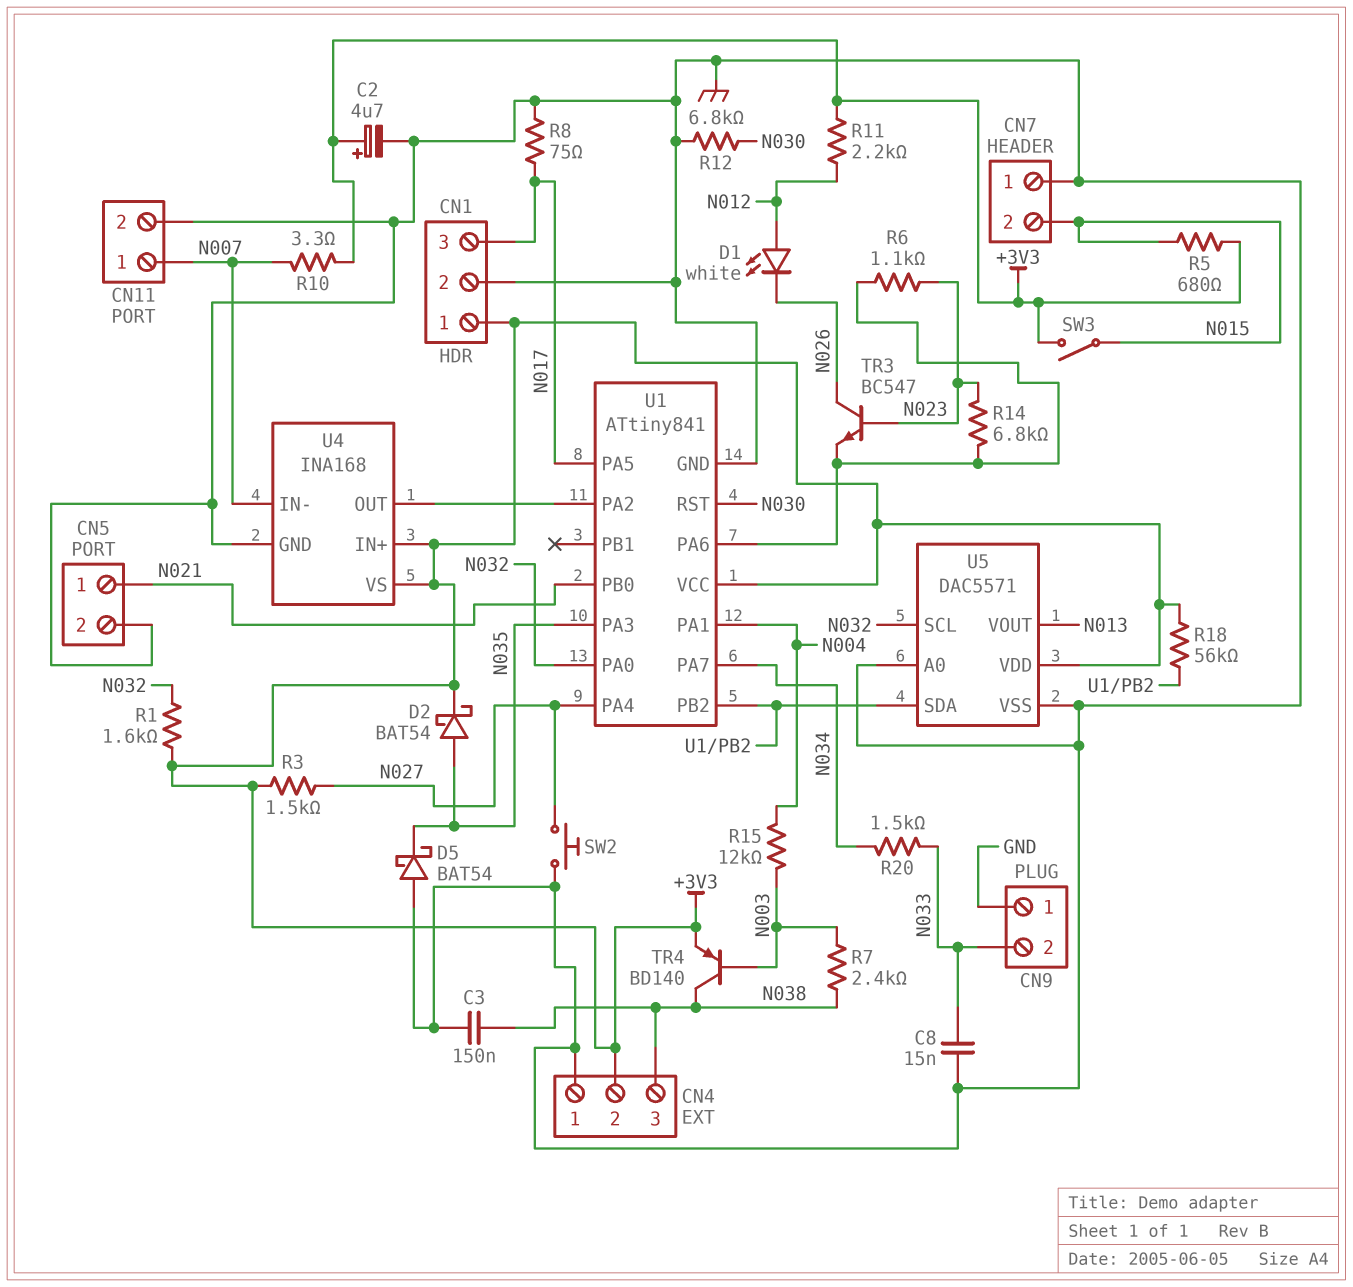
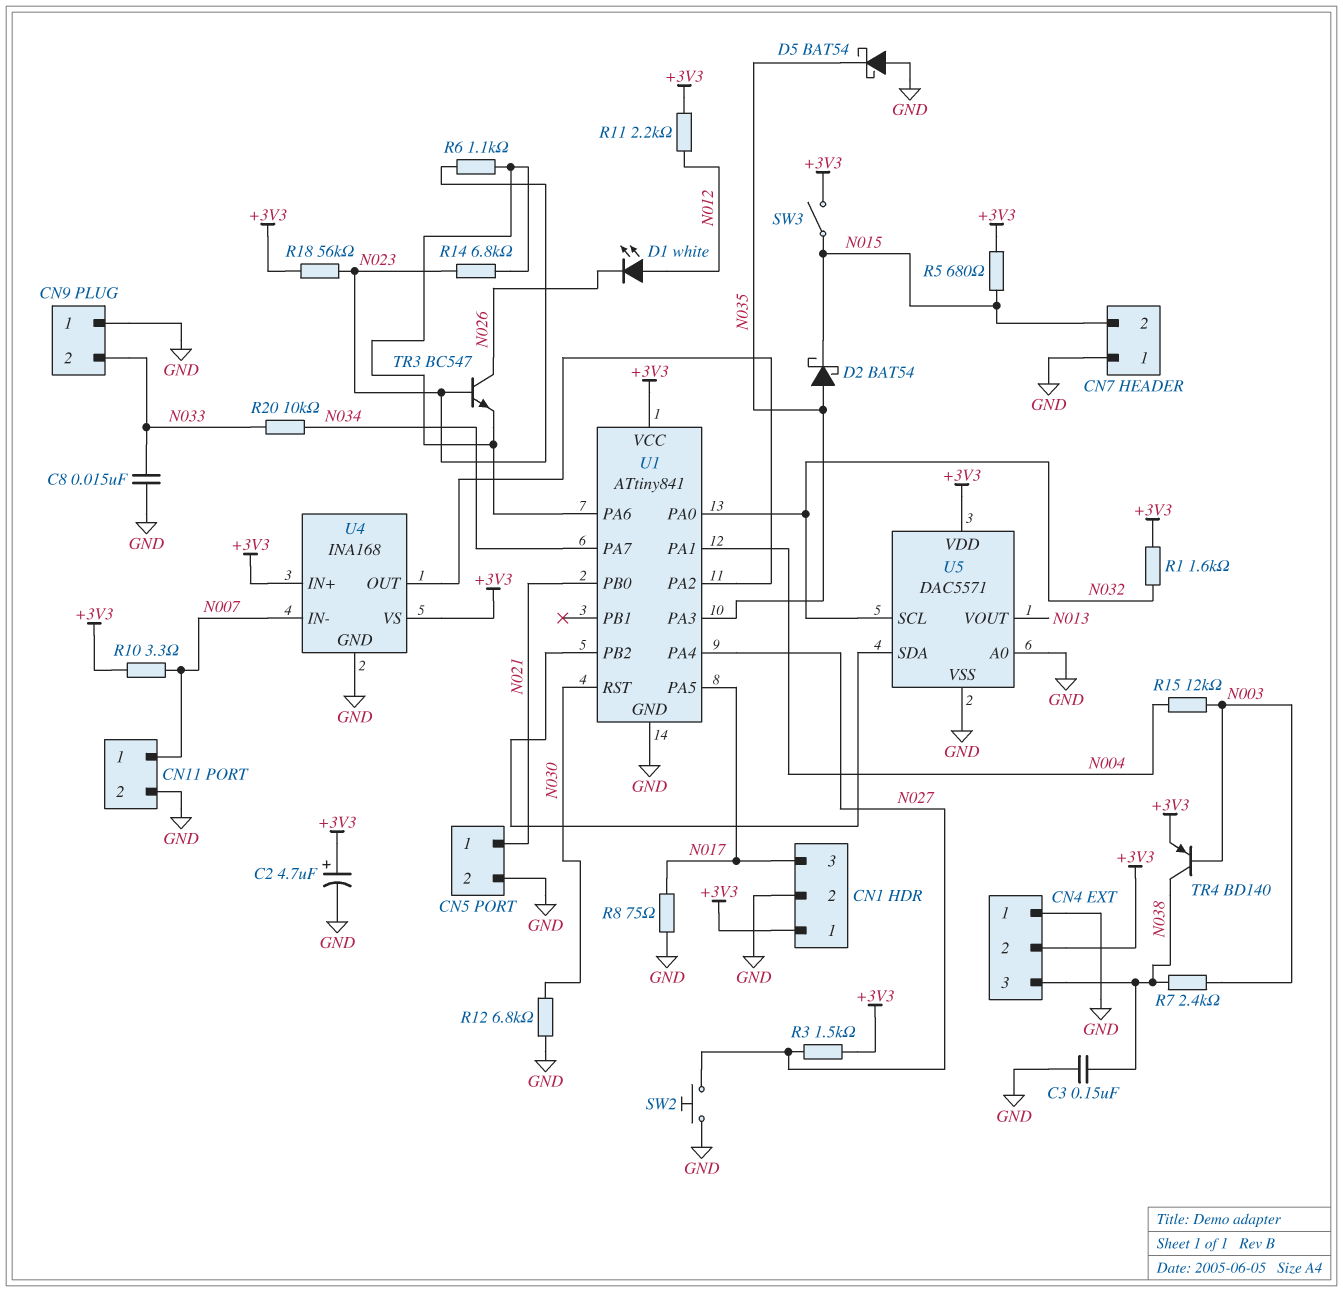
D2: schottky BAT54 (A N035, K +3V3) -> schottky BAT54 (A N035, K N015)
R18: 56k (+3V3, U1/PB2) -> 56k (+3V3, N023)
R20: 1.5k (N033, N034) -> 10k (N033, N034)

